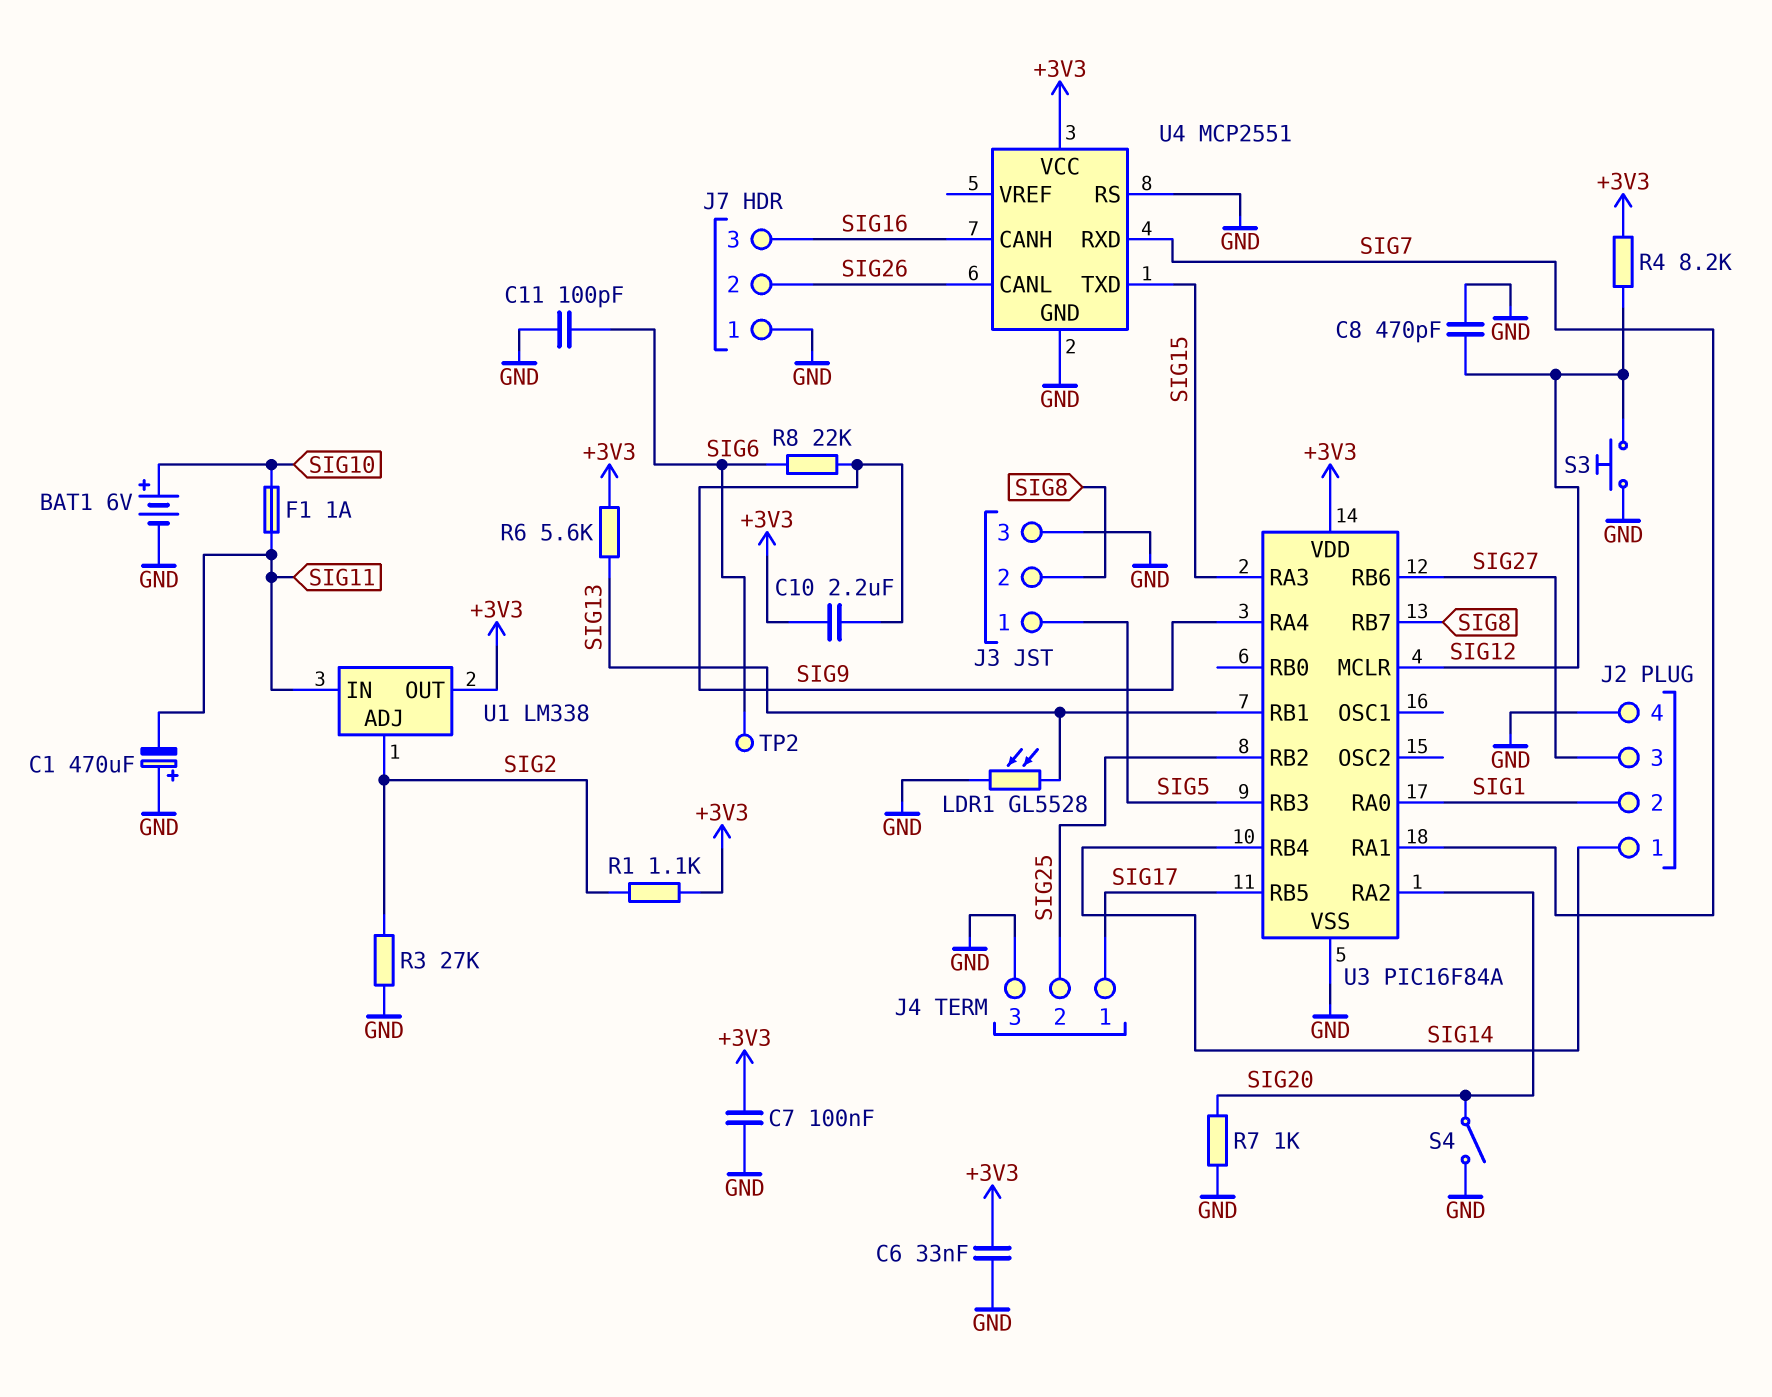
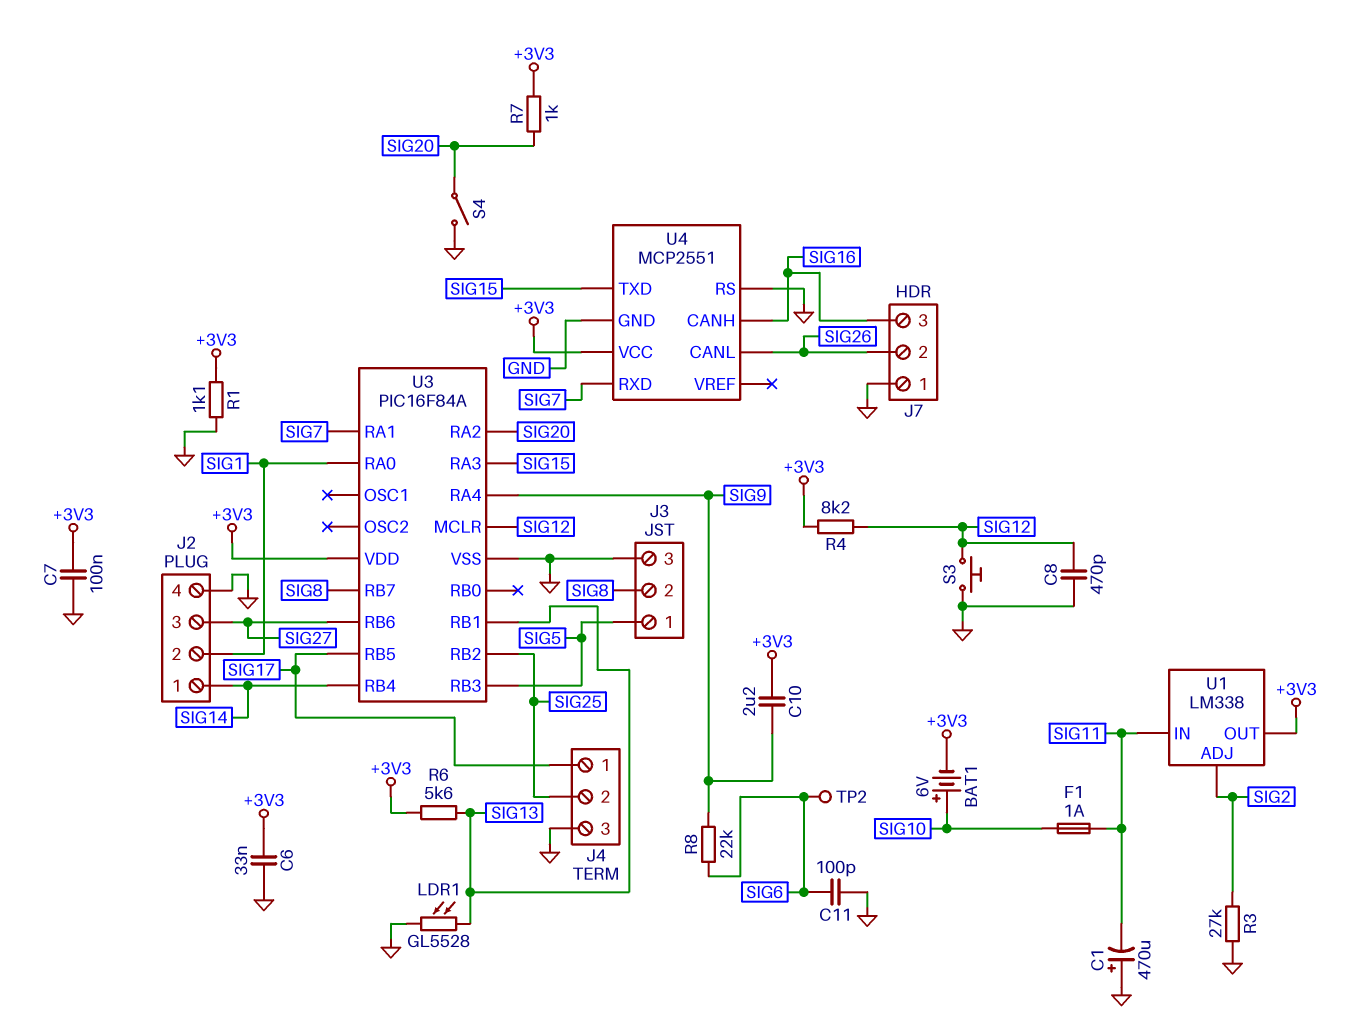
BAT1: 6V (plus SIG10, minus GND) -> 6V (plus SIG10, minus +3V3)
R1: 1.1k (+3V3, SIG2) -> 1.1k (+3V3, GND)
R7: 1k (GND, SIG20) -> 1k (+3V3, SIG20)

